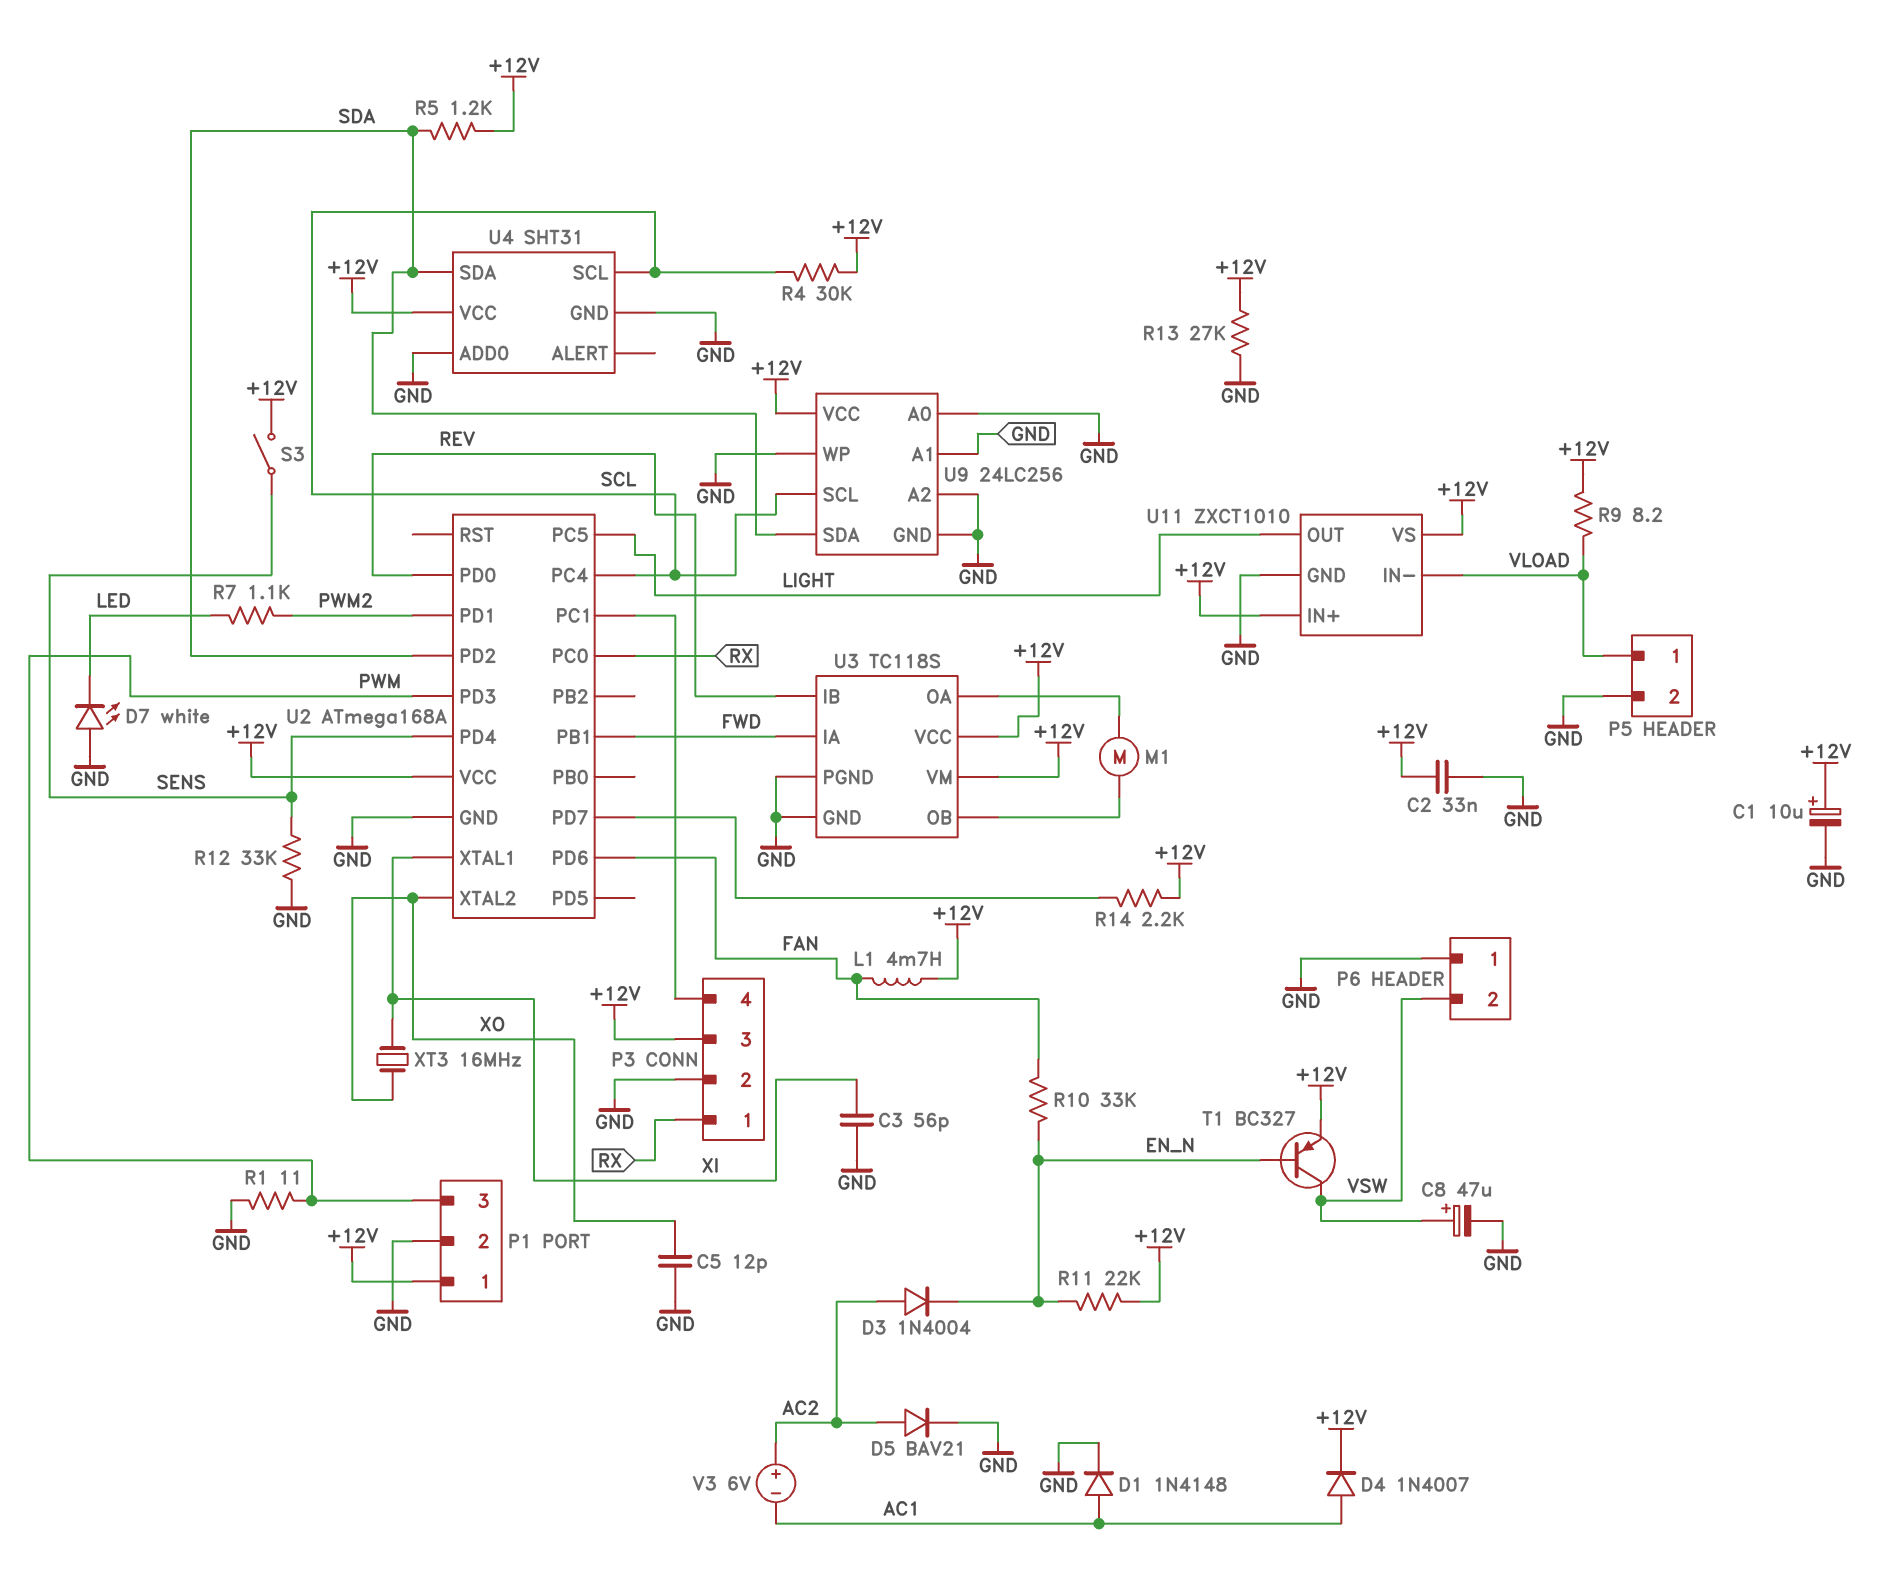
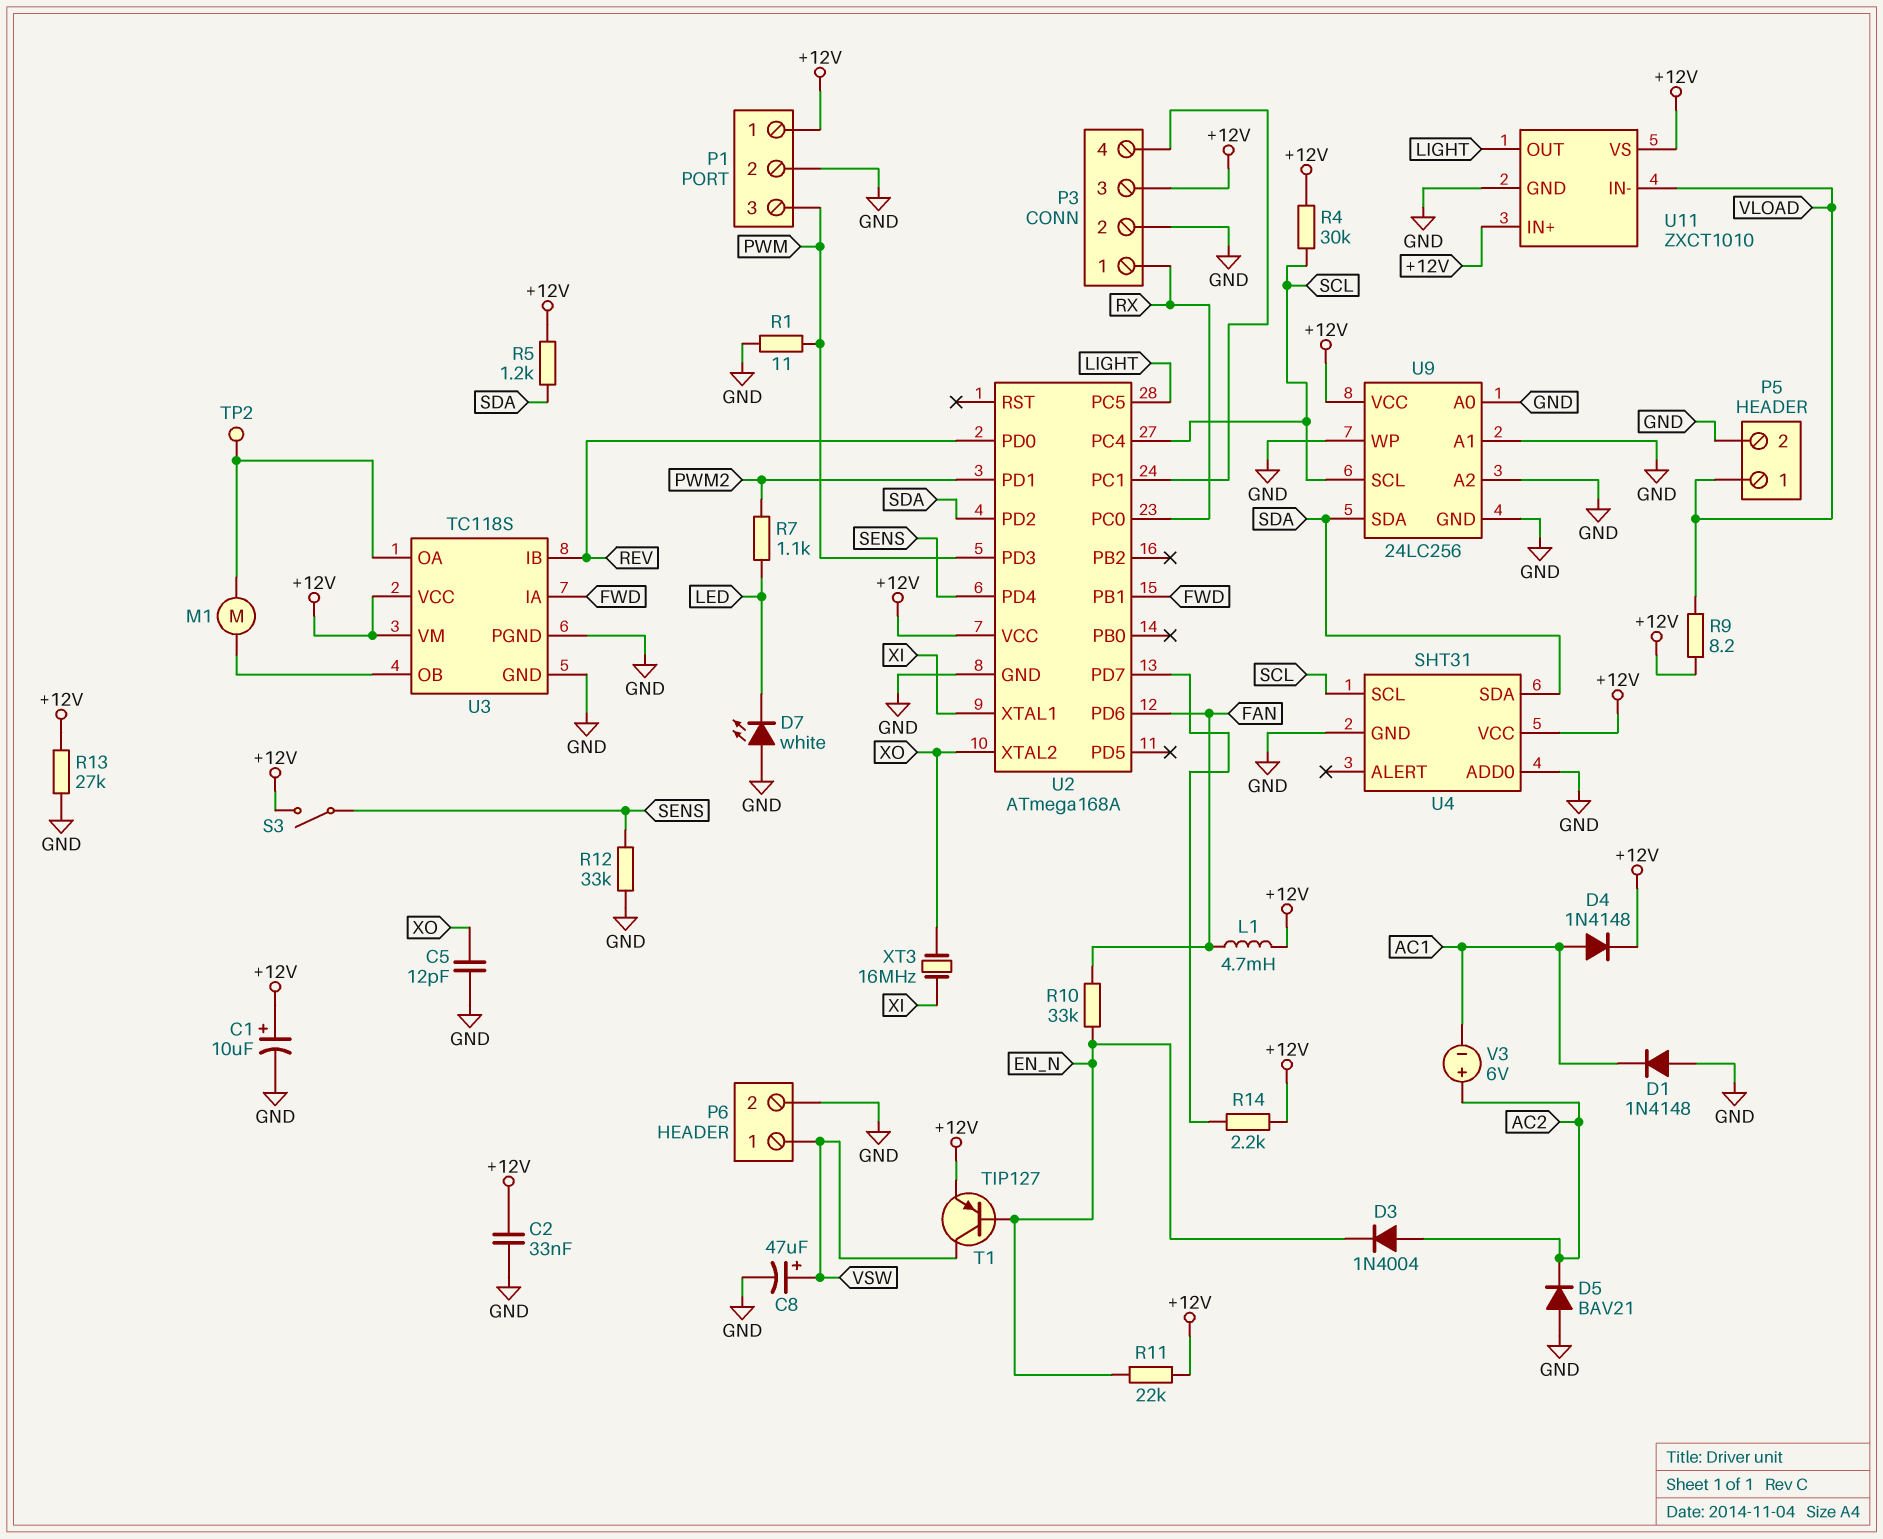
C3: 56pF (GND, XI) -> none
D1: diode 1N4148 (A AC1, K GND) -> diode 1N4148 (A GND, K AC1)
D4: diode 1N4007 (A AC1, K +12V) -> diode 1N4148 (A AC1, K +12V)
D5: diode BAV21 (A AC2, K GND) -> diode BAV21 (A GND, K AC2)
P6 pin 1: GND -> VSW
P6 pin 2: VSW -> GND
T1: PNP BC327 (B EN_N, C VSW, E +12V) -> PNP TIP127 (B EN_N, C VSW, E +12V)
TP2: none -> test point (U3/OA)

